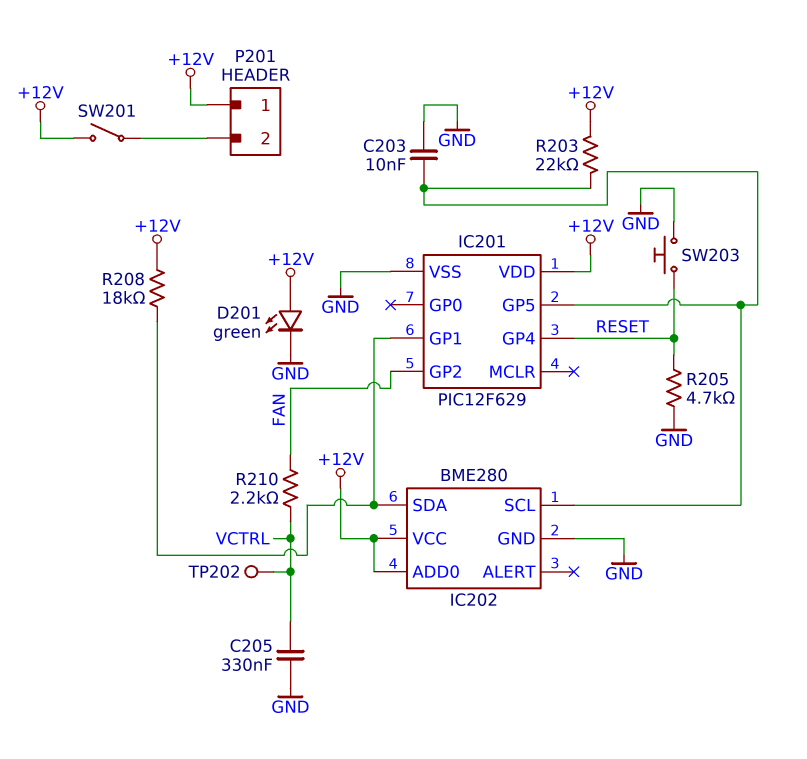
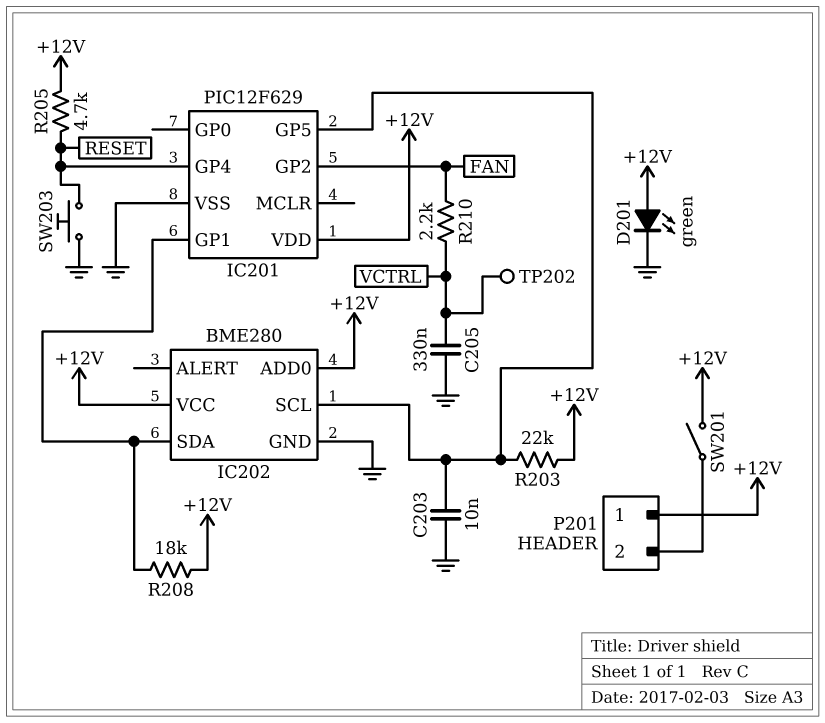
R205: 4.7k (GND, RESET) -> 4.7k (+12V, RESET)

